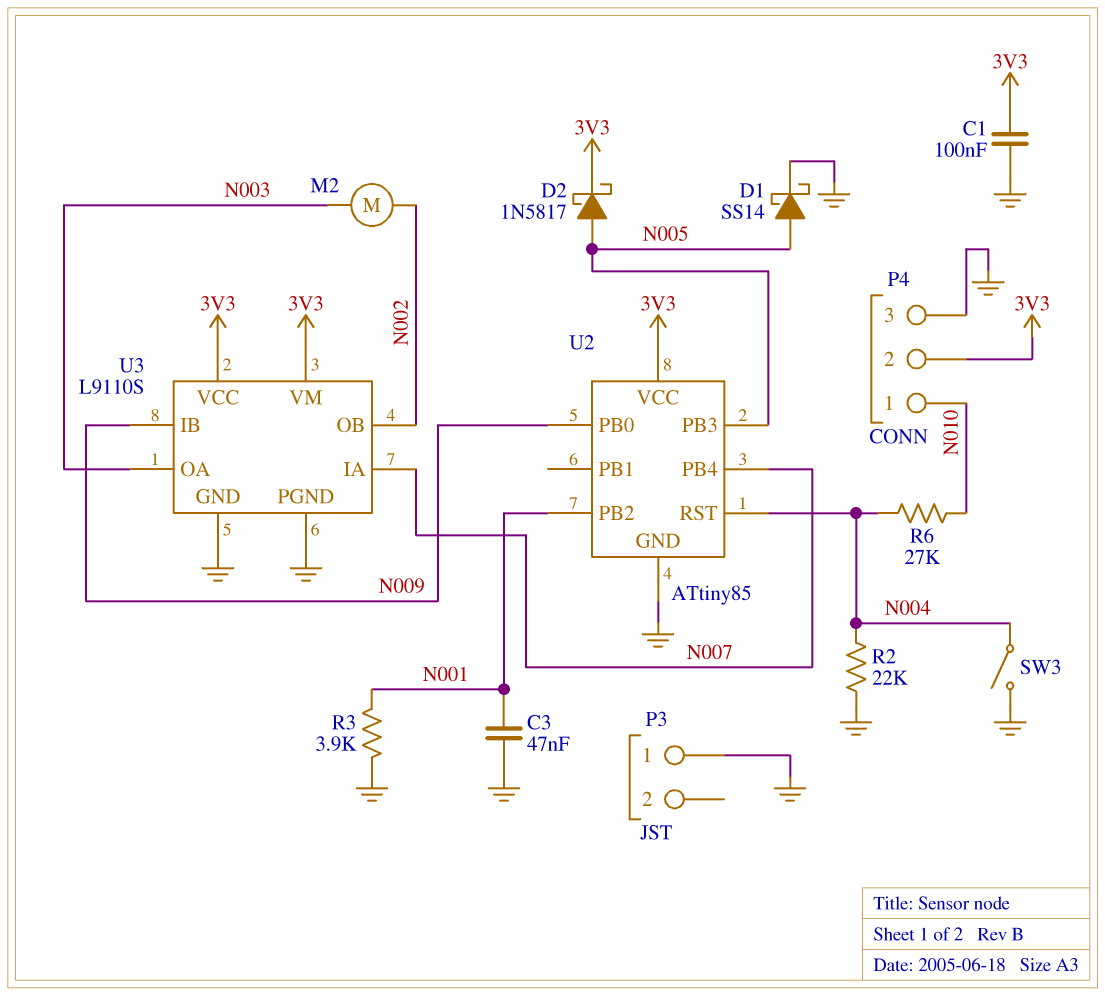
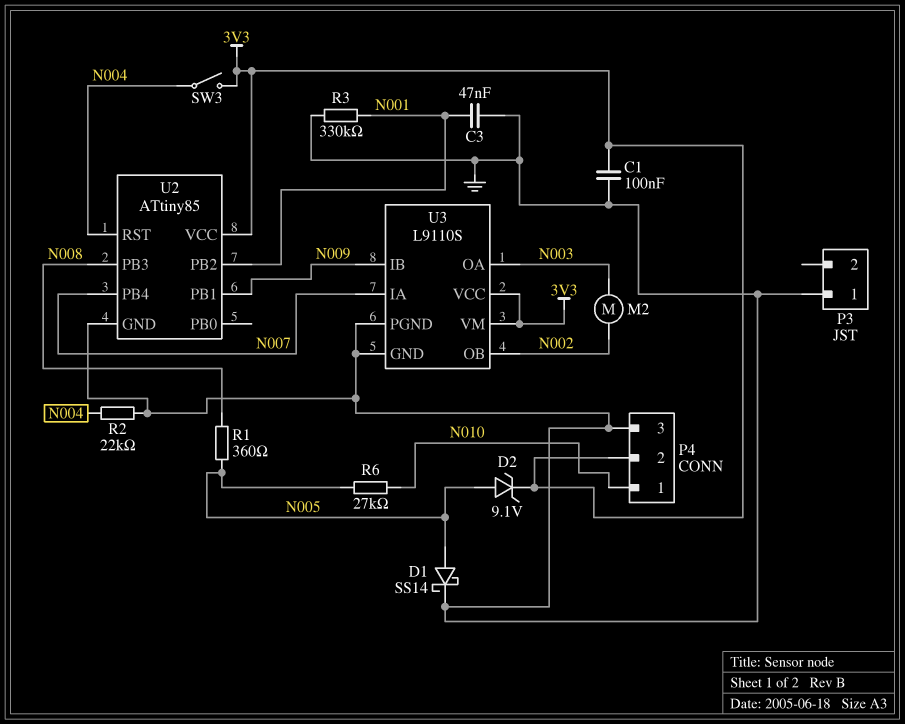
D2: schottky 1N5817 (A N005, K 3V3) -> zener 9.1V (A N005, K 3V3)
R1: none -> 360 (N005, N008)
R3: 3.9k (GND, N001) -> 330k (GND, N001)
R6: 27k (N004, N010) -> 27k (N005, N010)
SW3: switch (GND, N004) -> switch (3V3, N004)
U2 pin PB0: N009 -> none
U2 pin PB1: none -> N009
U2 pin PB3: N005 -> N008

